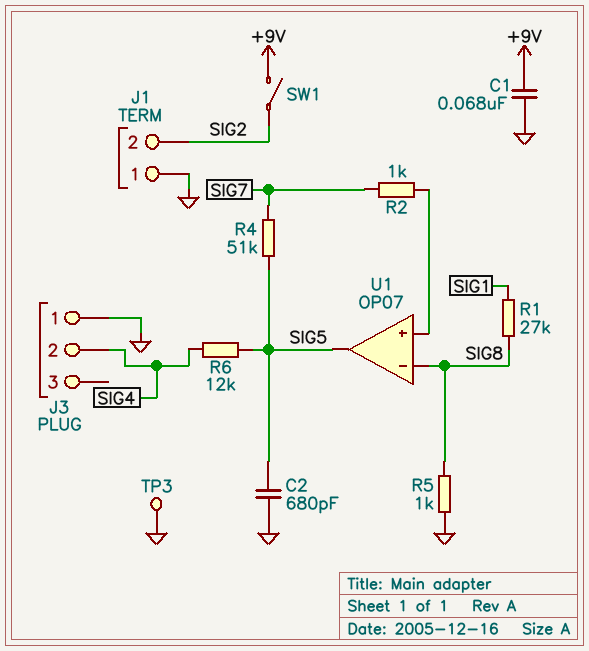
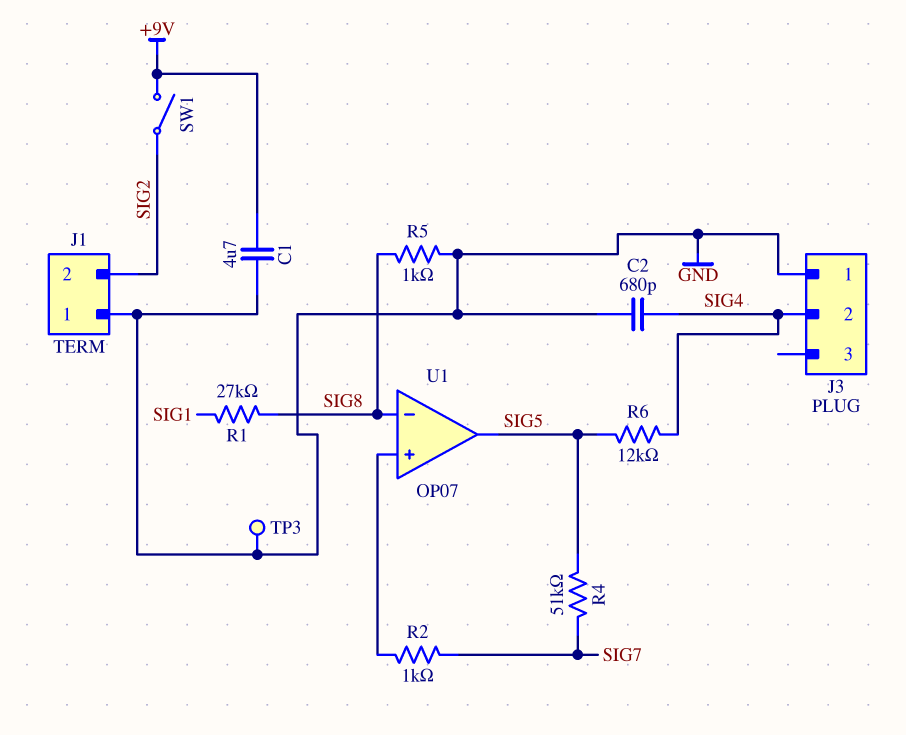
C1: 68nF (+9V, GND) -> 4.7uF (+9V, GND)
C2: 680pF (GND, SIG5) -> 680pF (GND, SIG4)

